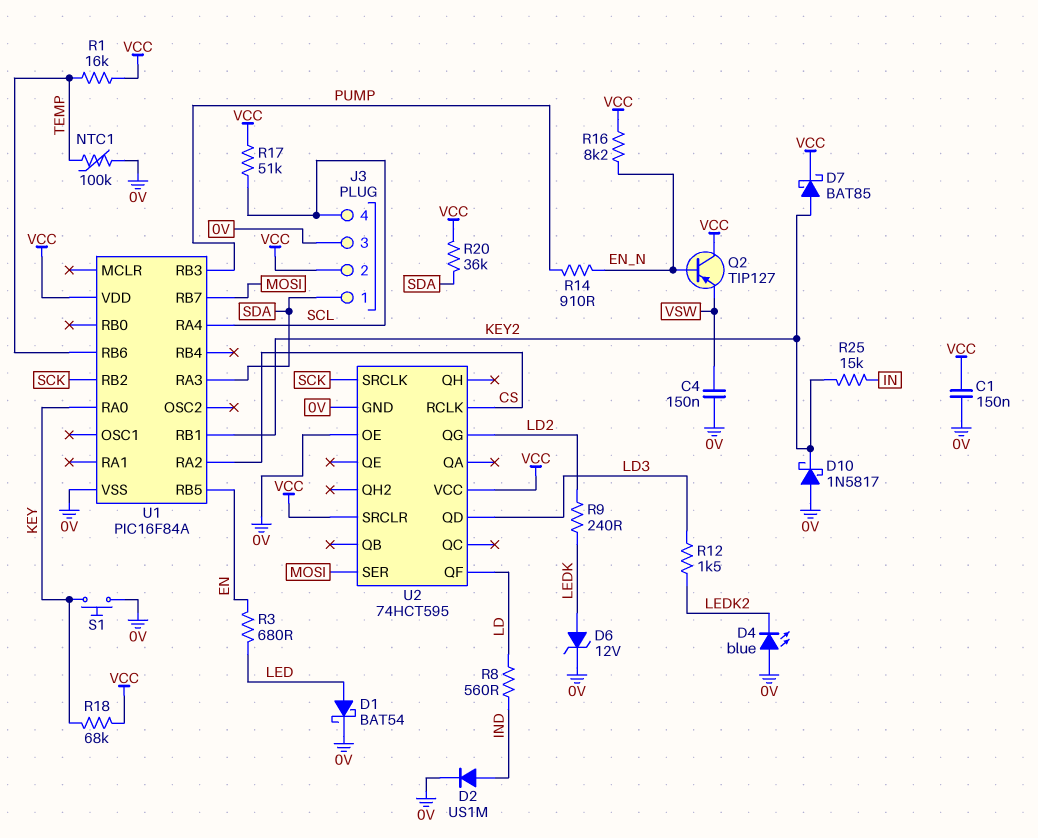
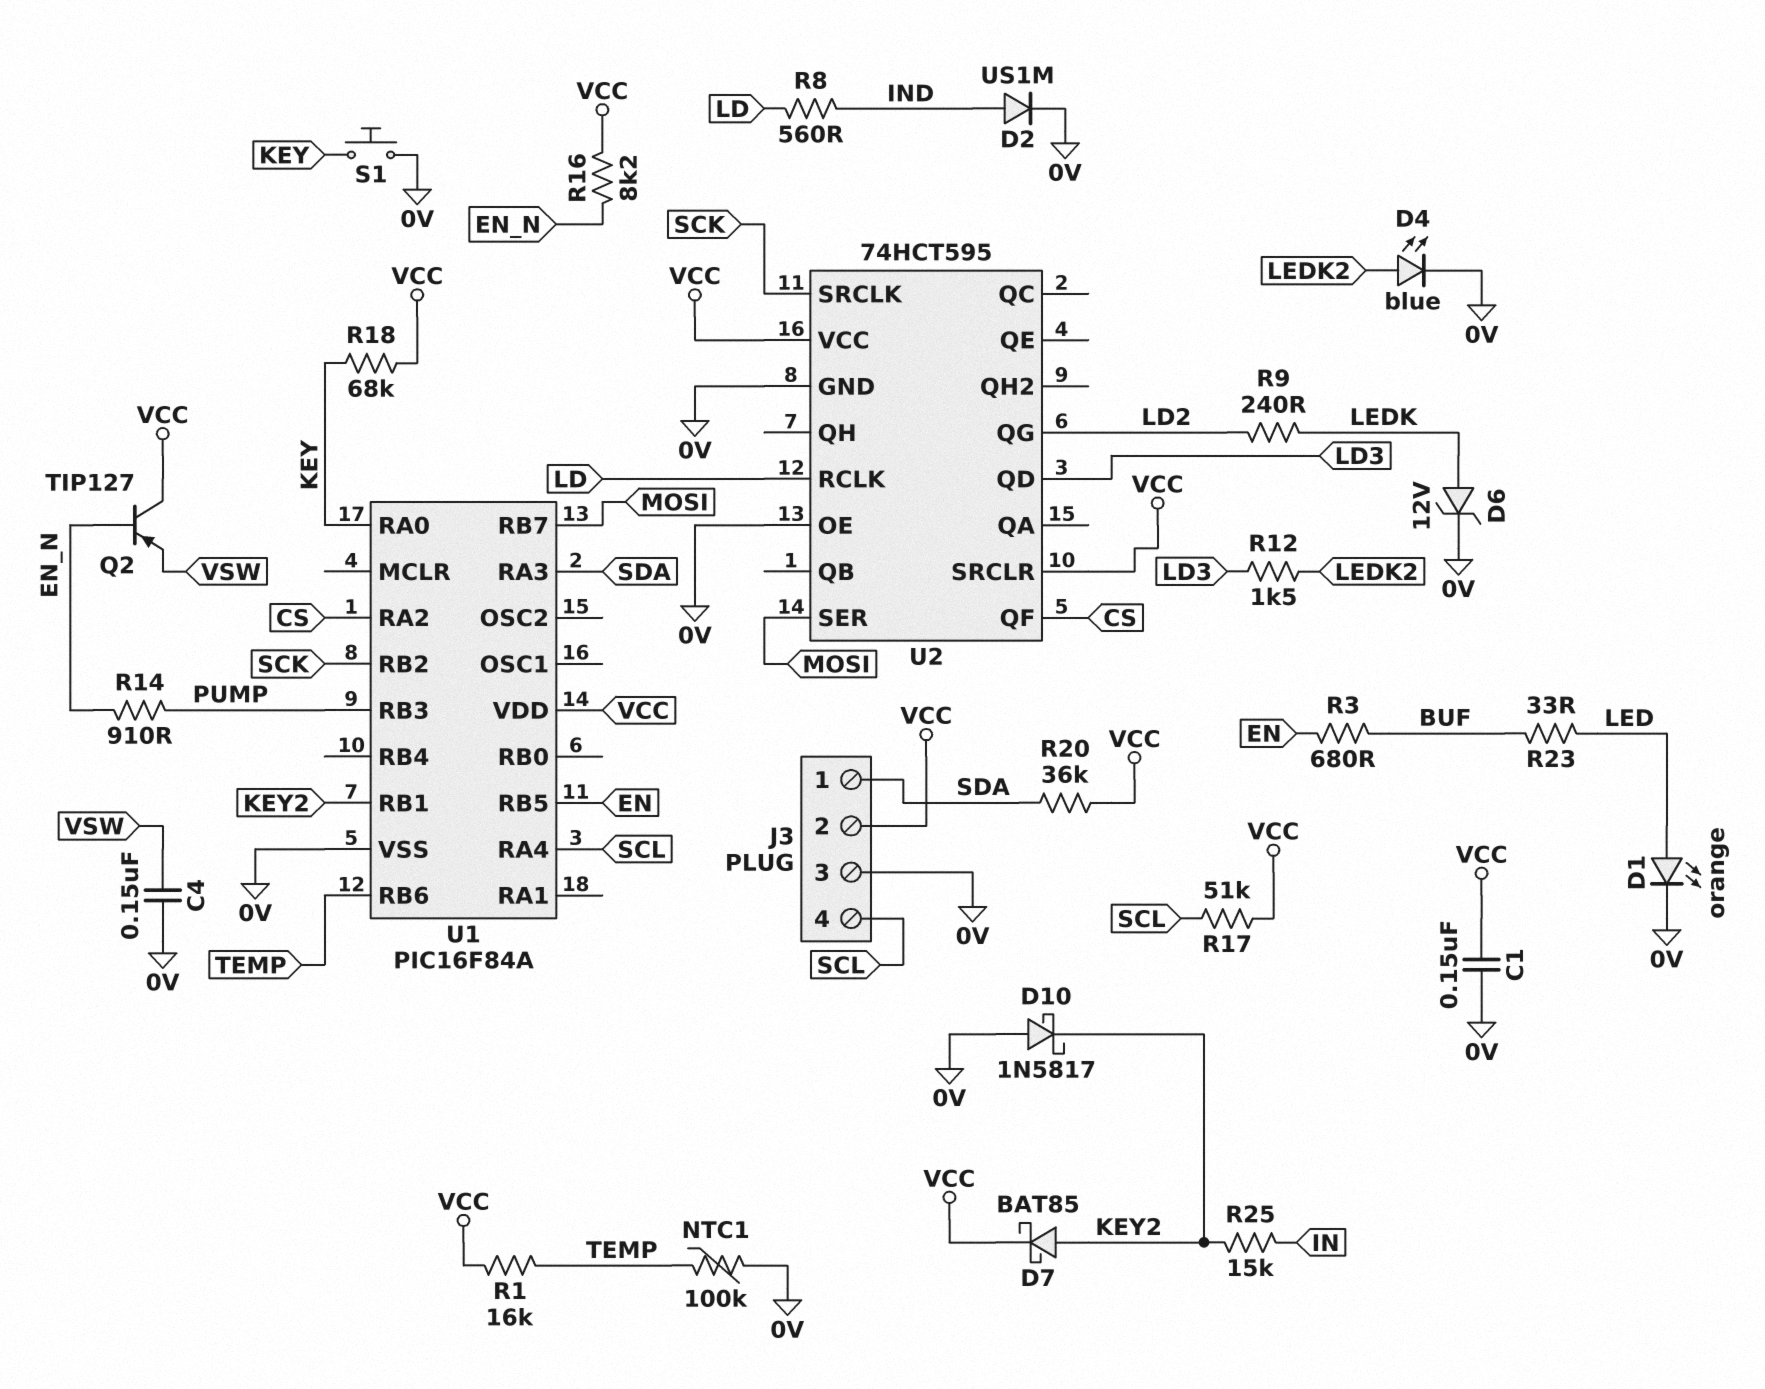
D1: schottky BAT54 (A LED, K 0V) -> LED orange (A LED, K 0V)
D4: LED blue (A 0V, K LEDK2) -> LED blue (A LEDK2, K 0V)
R3: 680 (EN, LED) -> 680 (BUF, EN)
R23: none -> 33 (BUF, LED)
U2 pin QF: LD -> CS
U2 pin RCLK: CS -> LD

